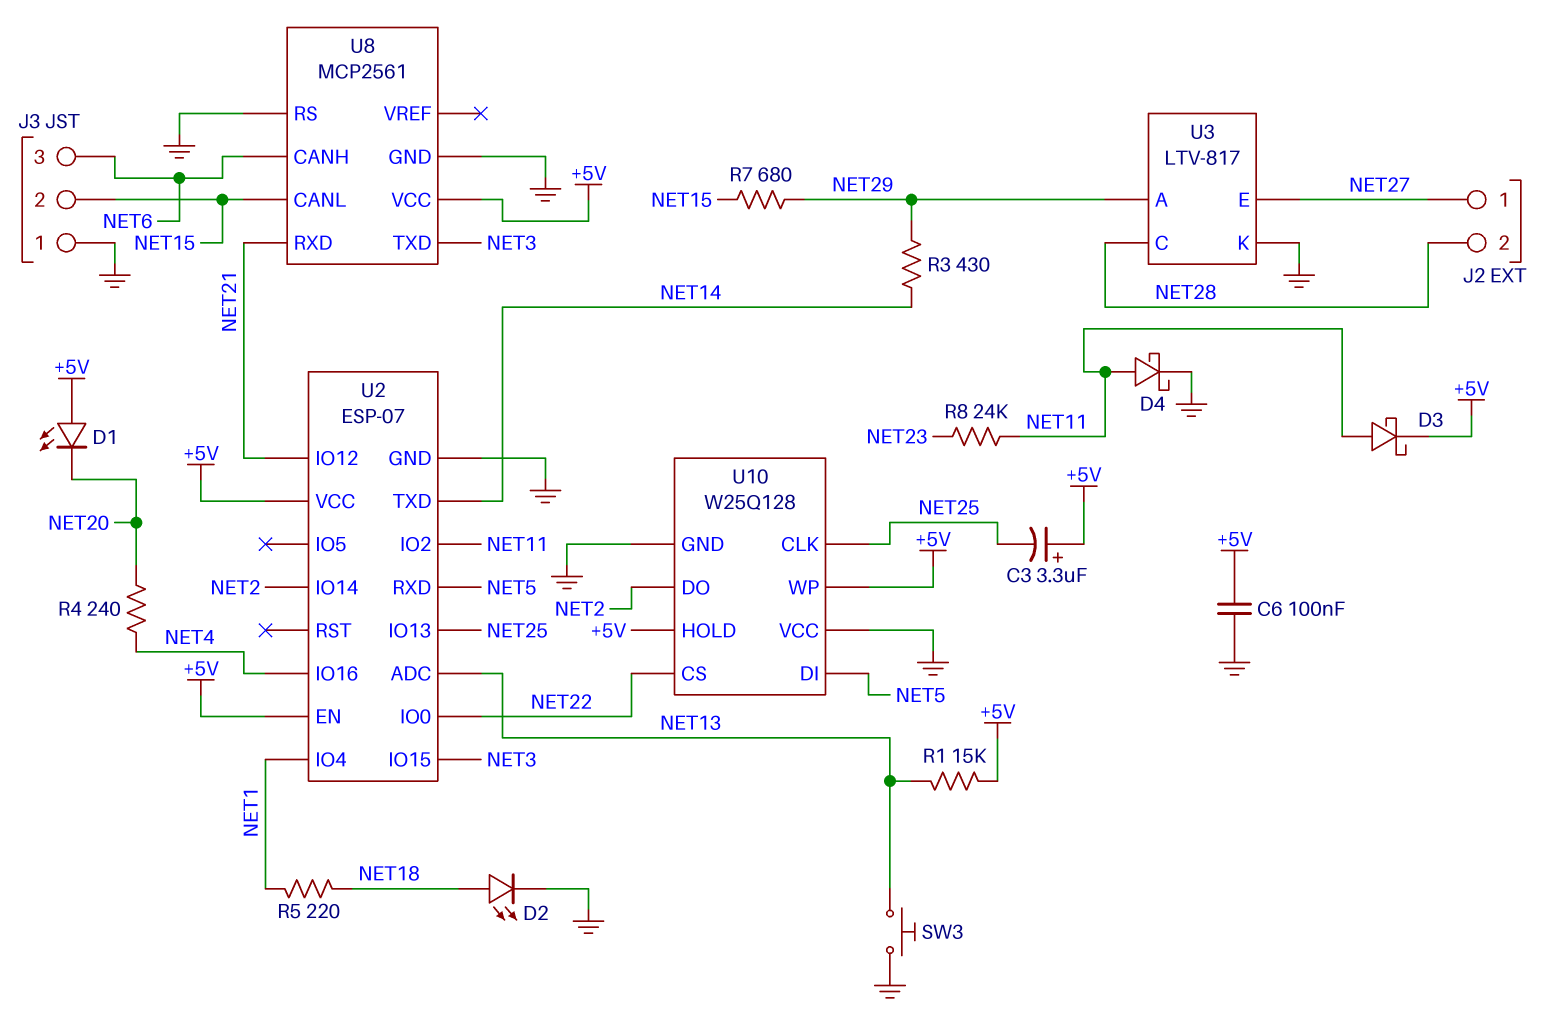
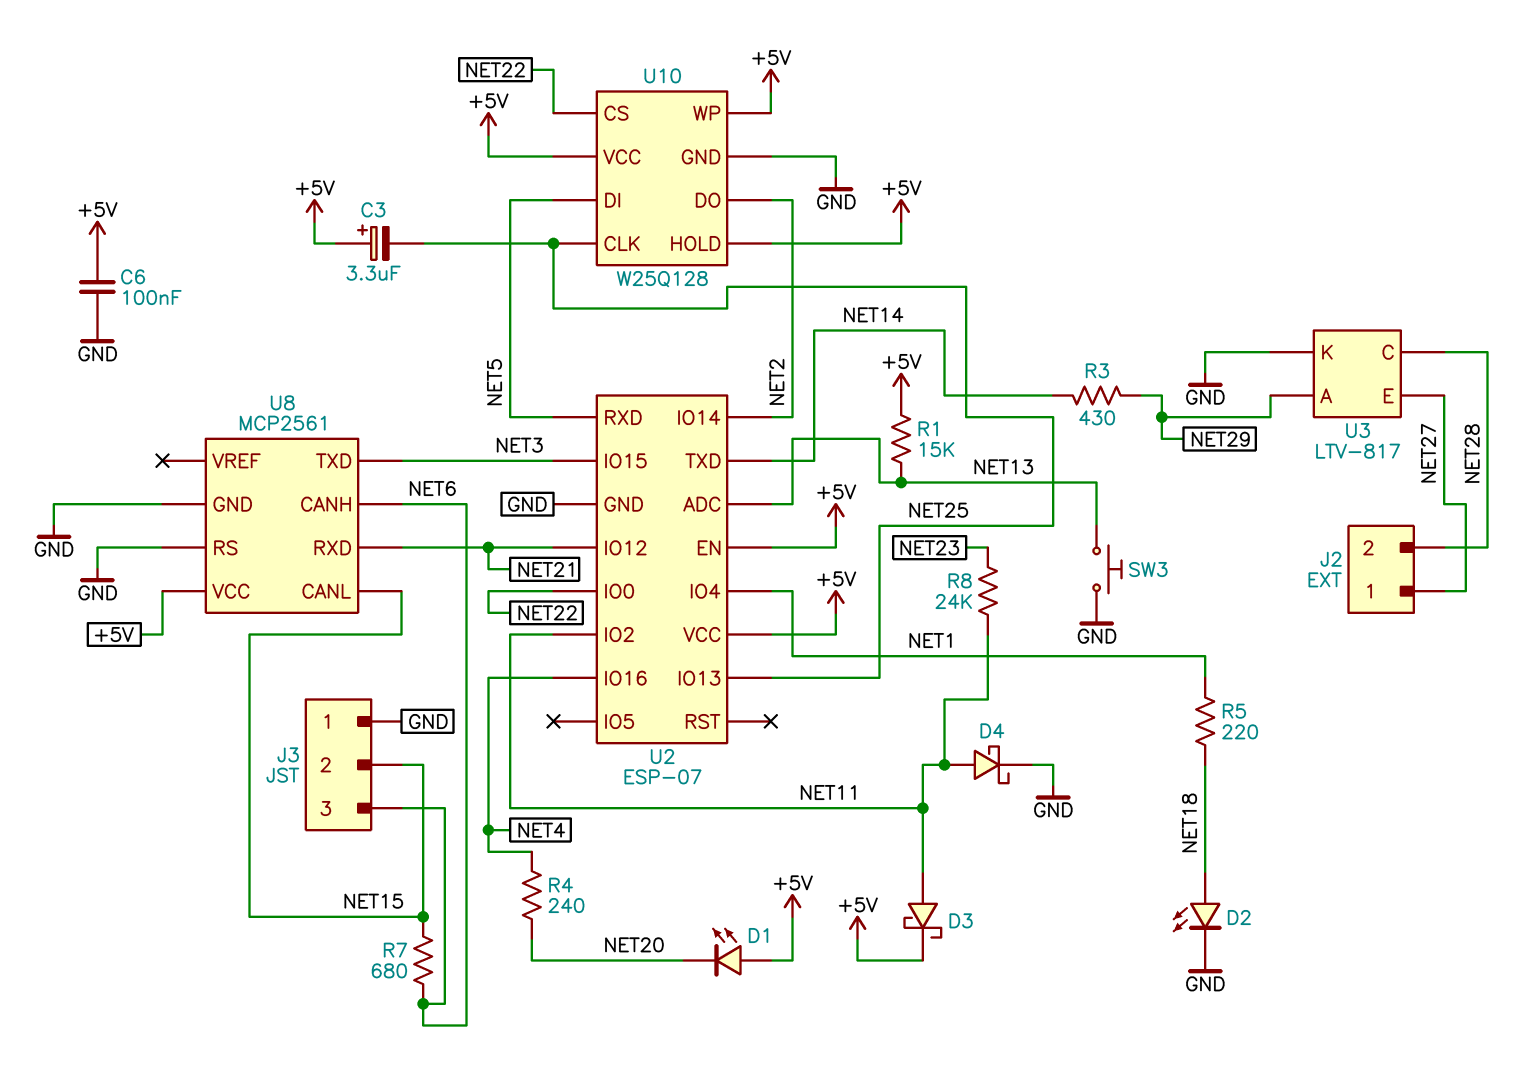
R7: 680 (NET15, NET29) -> 680 (NET6, NET15)
U10 pin VCC: GND -> +5V

